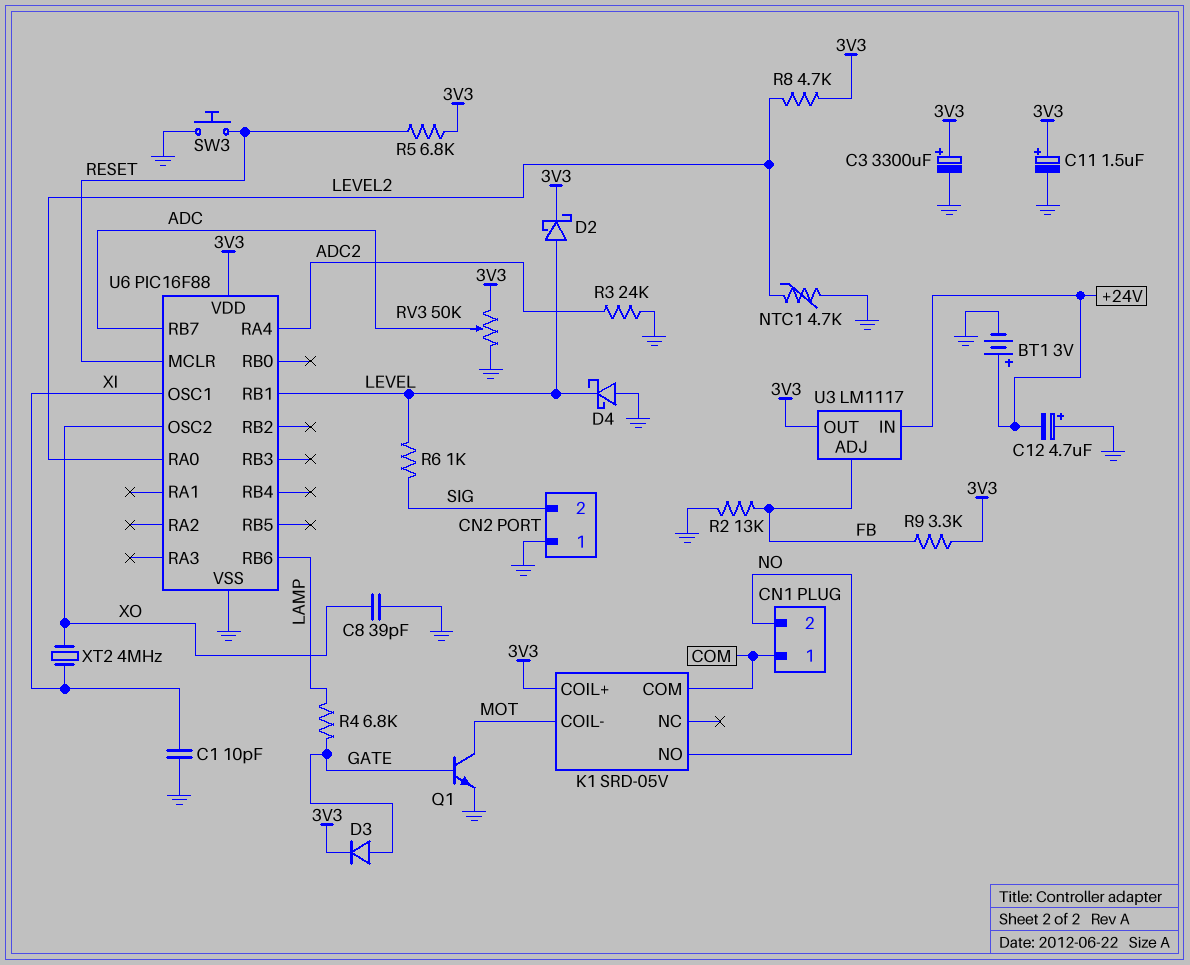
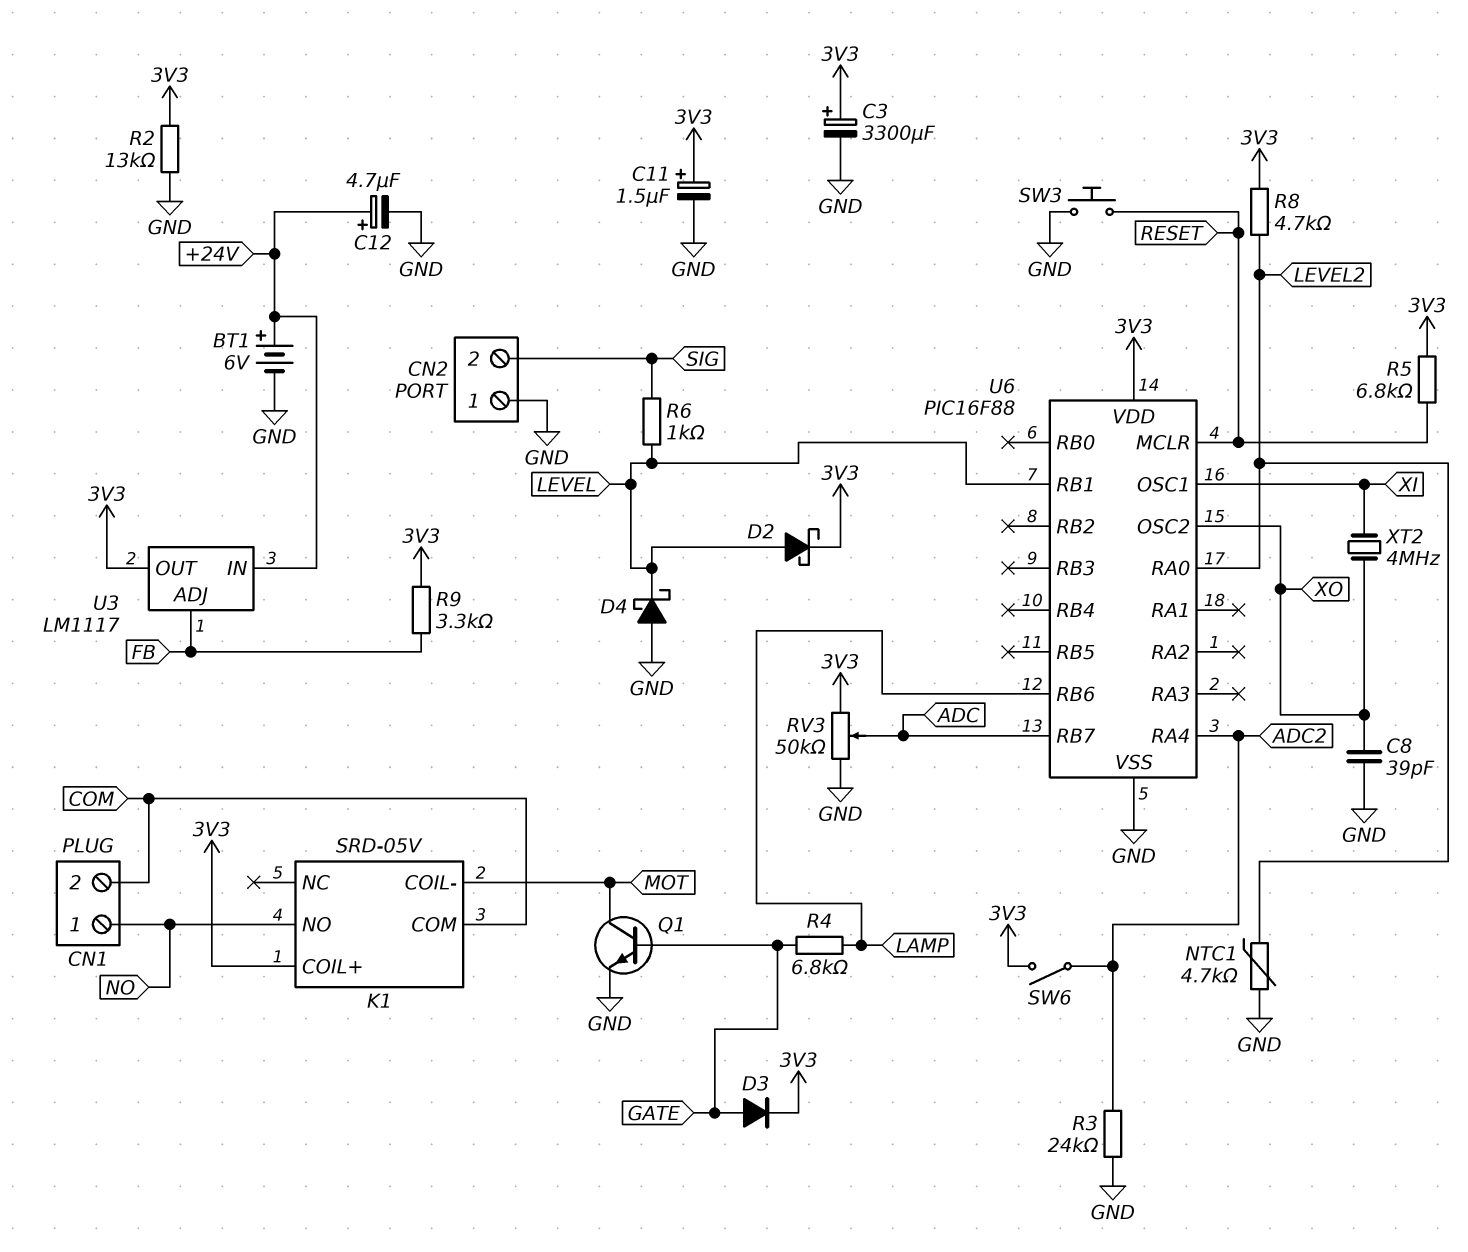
BT1: 3V (plus +24V, minus GND) -> 6V (plus +24V, minus GND)
C1: 10pF (GND, XI) -> none
C12: 4.7uF (plus GND, minus +24V) -> 4.7uF (plus +24V, minus GND)
CN1 pin 1: COM -> NO
CN1 pin 2: NO -> COM
R2: 13k (FB, GND) -> 13k (3V3, GND)
SW6: none -> switch (3V3, ADC2)

